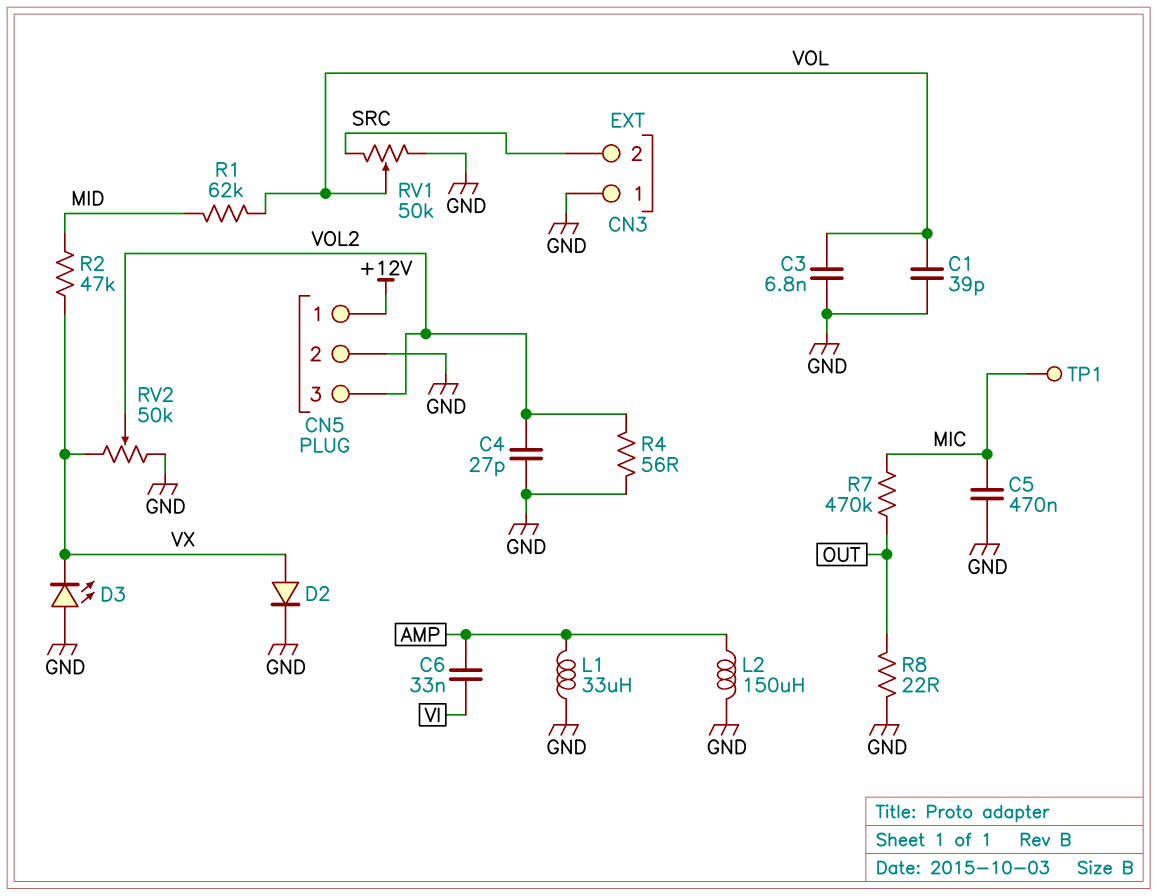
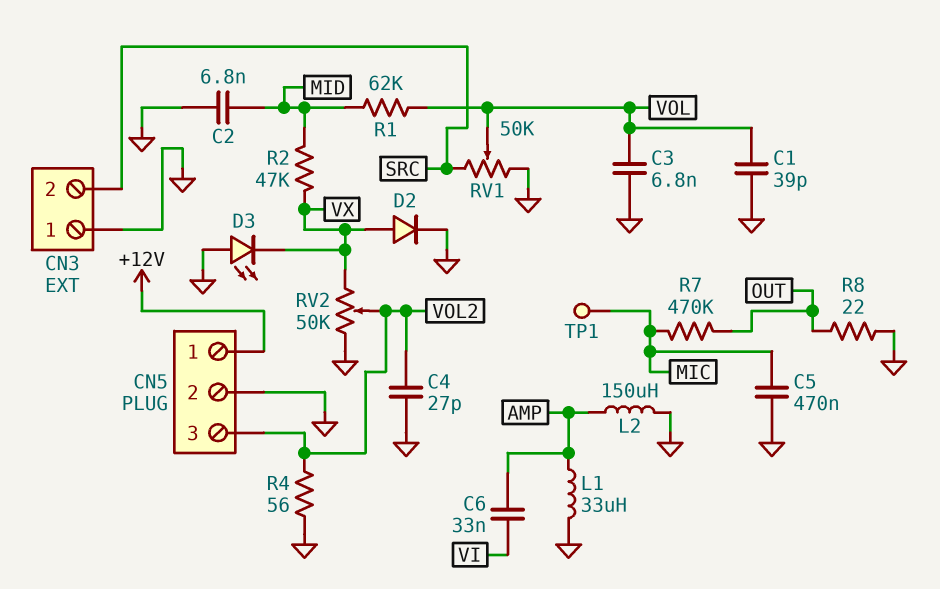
C2: none -> 6.8nF (GND, MID)

